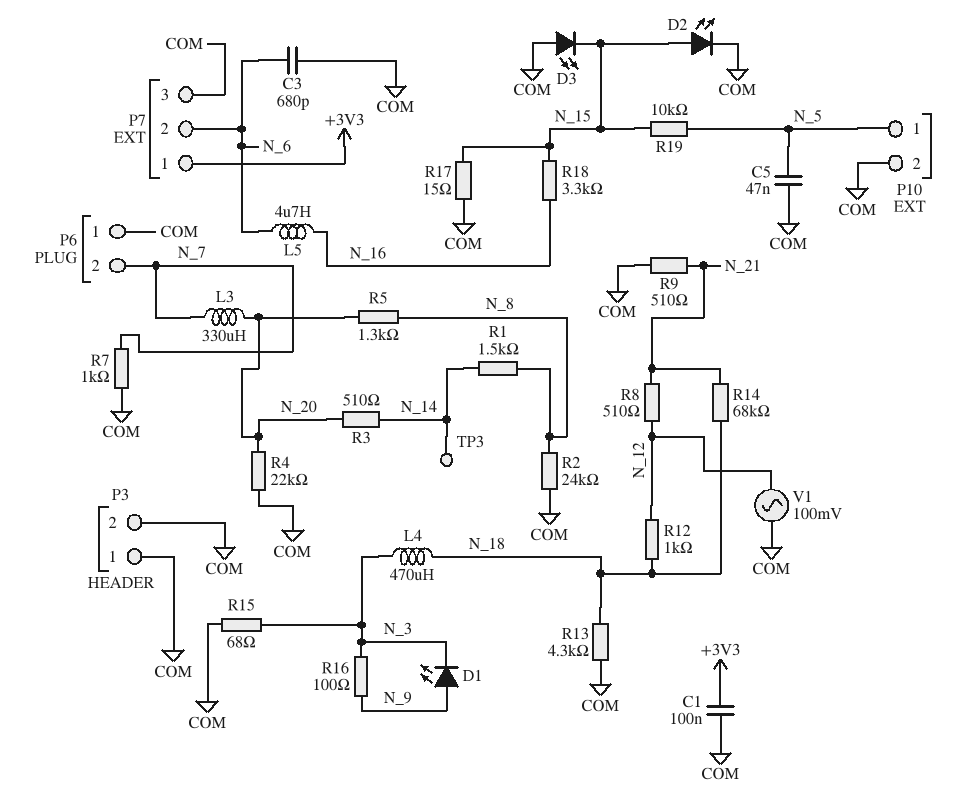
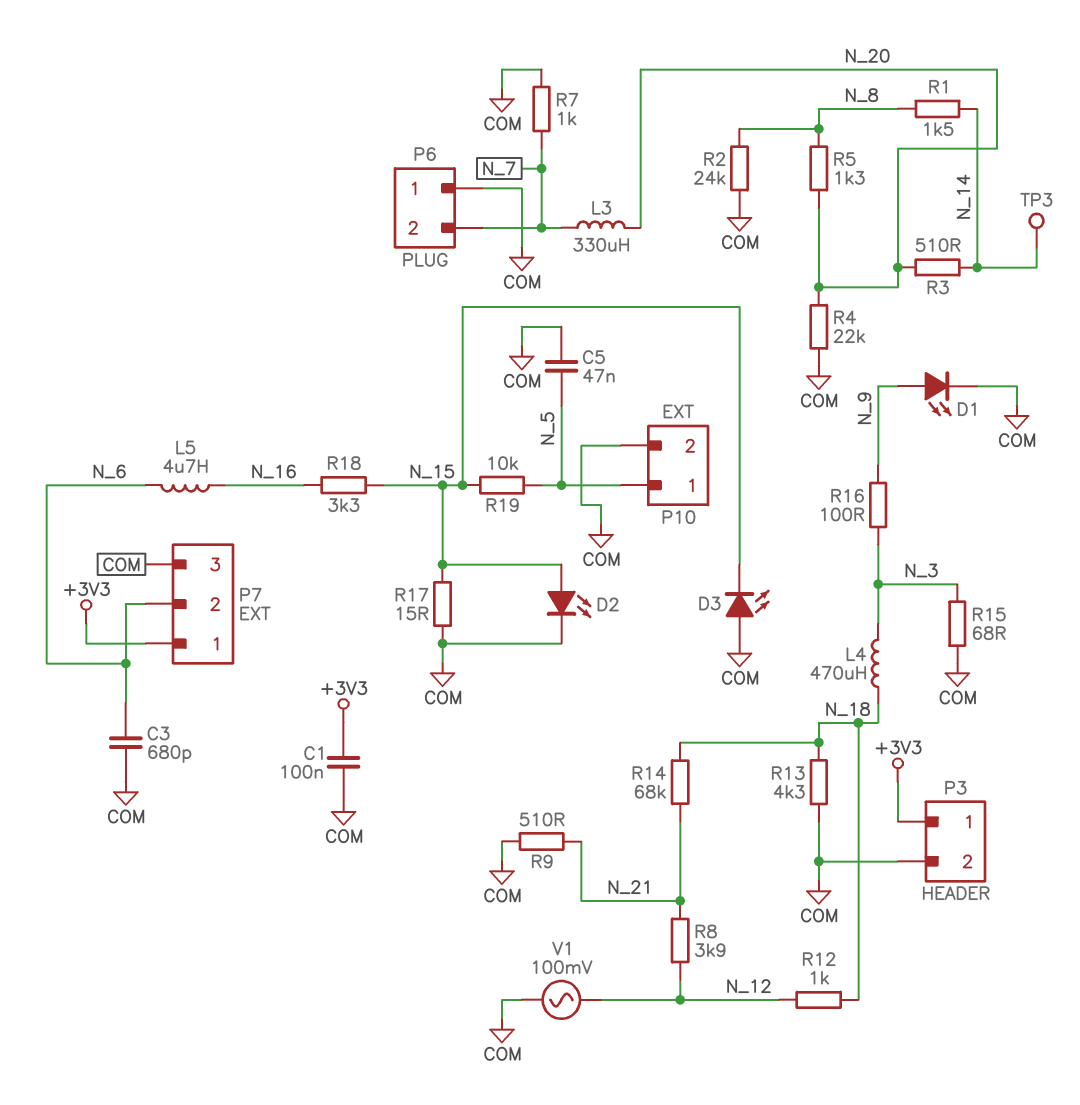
D1: LED (A N_9, K N_3) -> LED (A N_9, K COM)
P3 pin 1: COM -> +3V3
R8: 510 (N_12, N_21) -> 3.9k (N_12, N_21)

